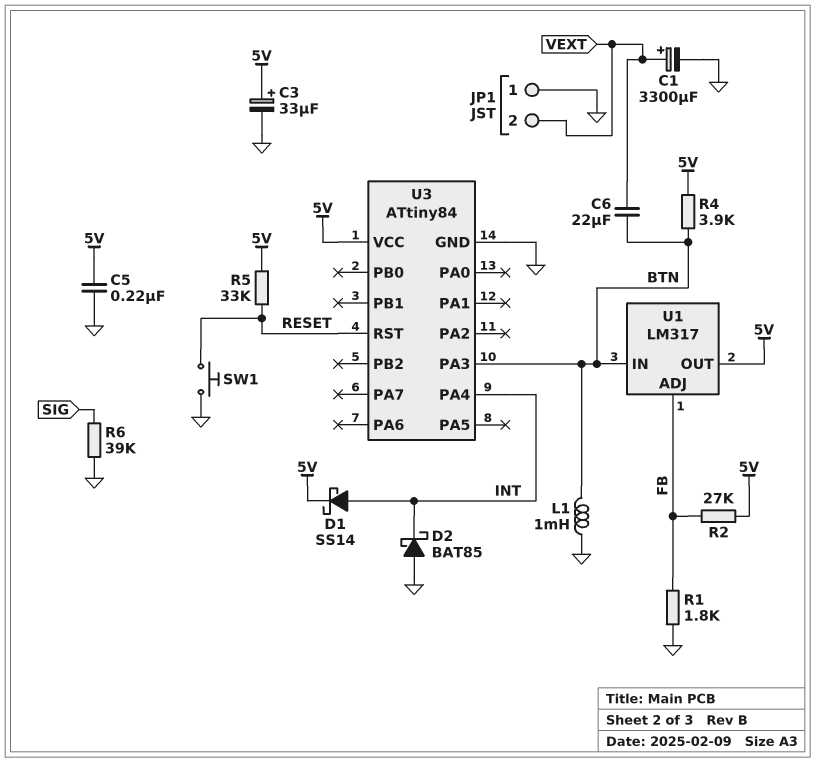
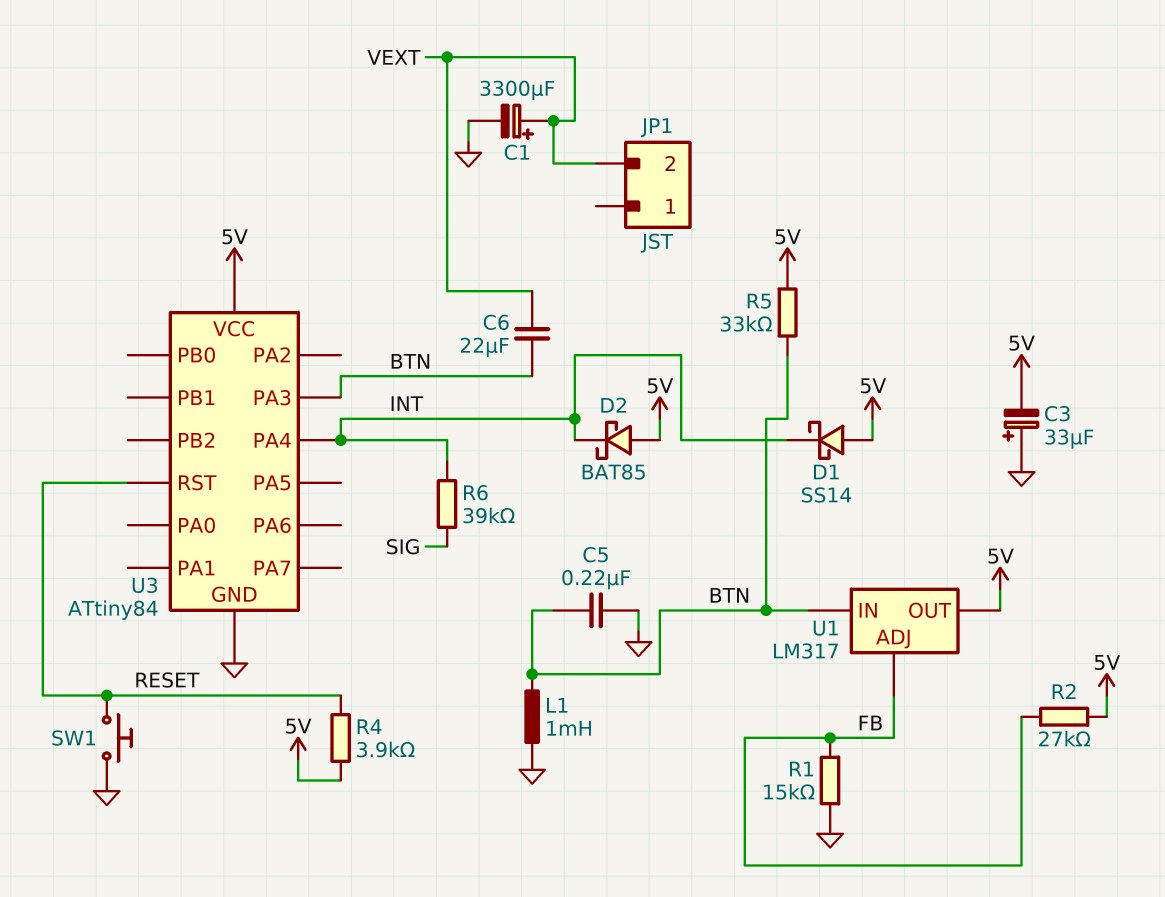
C3: 33uF (plus 5V, minus GND) -> 33uF (plus GND, minus 5V)
C5: 220nF (5V, GND) -> 220nF (BTN, GND)
D1: schottky SS14 (A INT, K 5V) -> schottky SS14 (A 5V, K INT)
D2: schottky BAT85 (A GND, K INT) -> schottky BAT85 (A 5V, K INT)
JP1 pin 1: GND -> none
R1: 1.8k (FB, GND) -> 15k (FB, GND)
R4: 3.9k (5V, BTN) -> 3.9k (5V, RESET)
R5: 33k (5V, RESET) -> 33k (5V, BTN)
R6: 39k (GND, SIG) -> 39k (INT, SIG)

